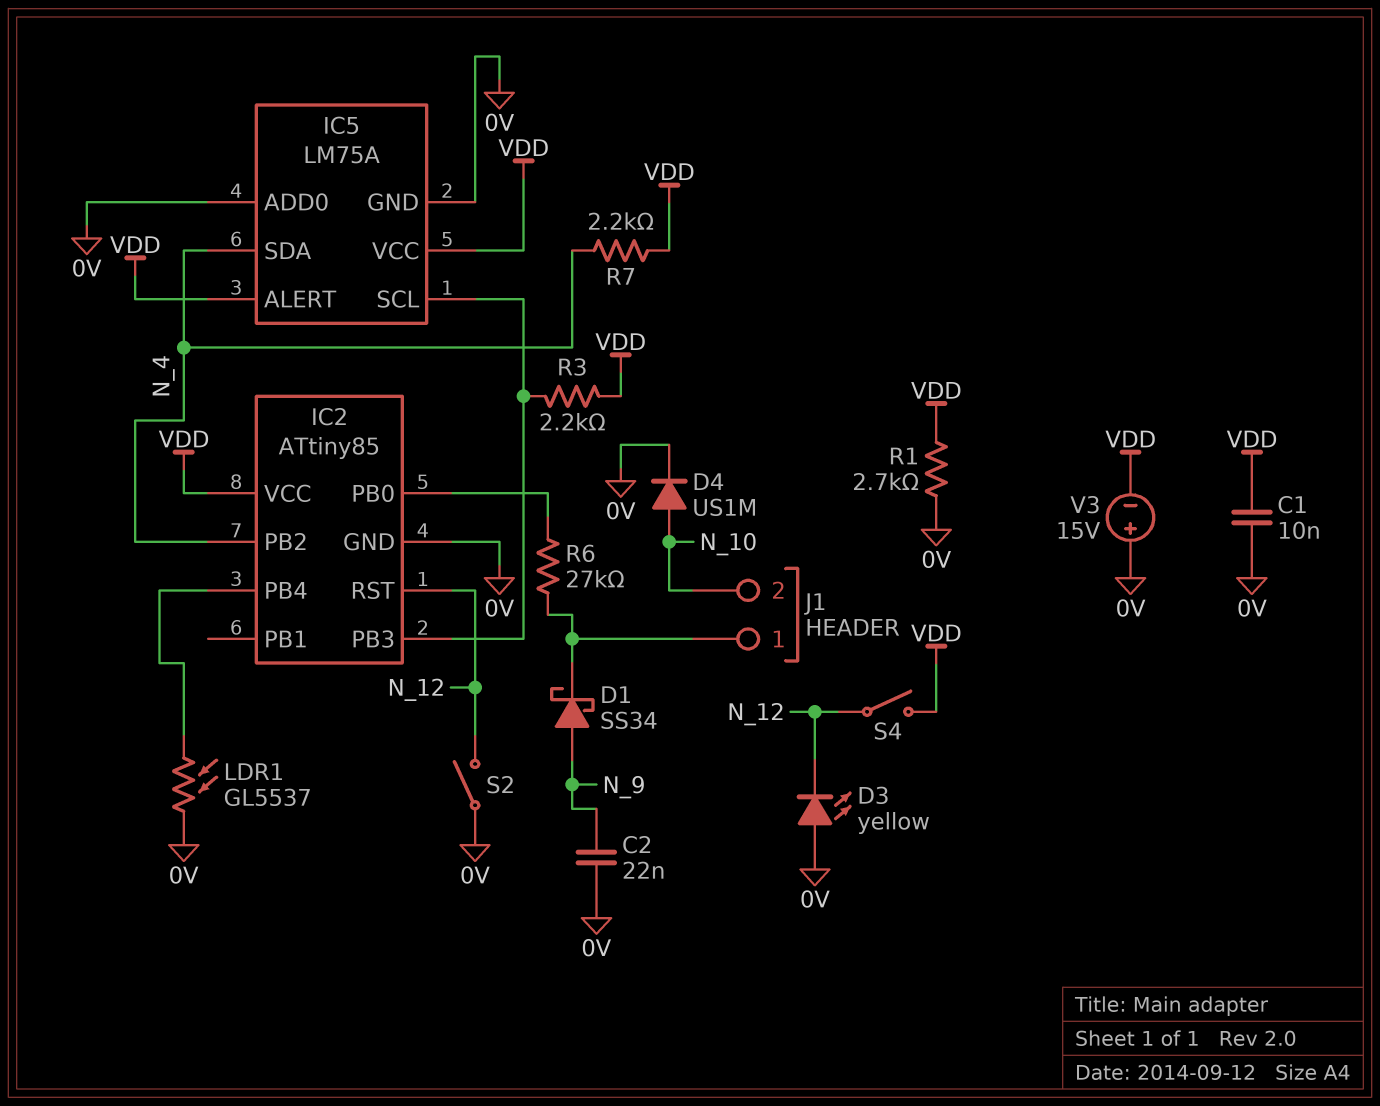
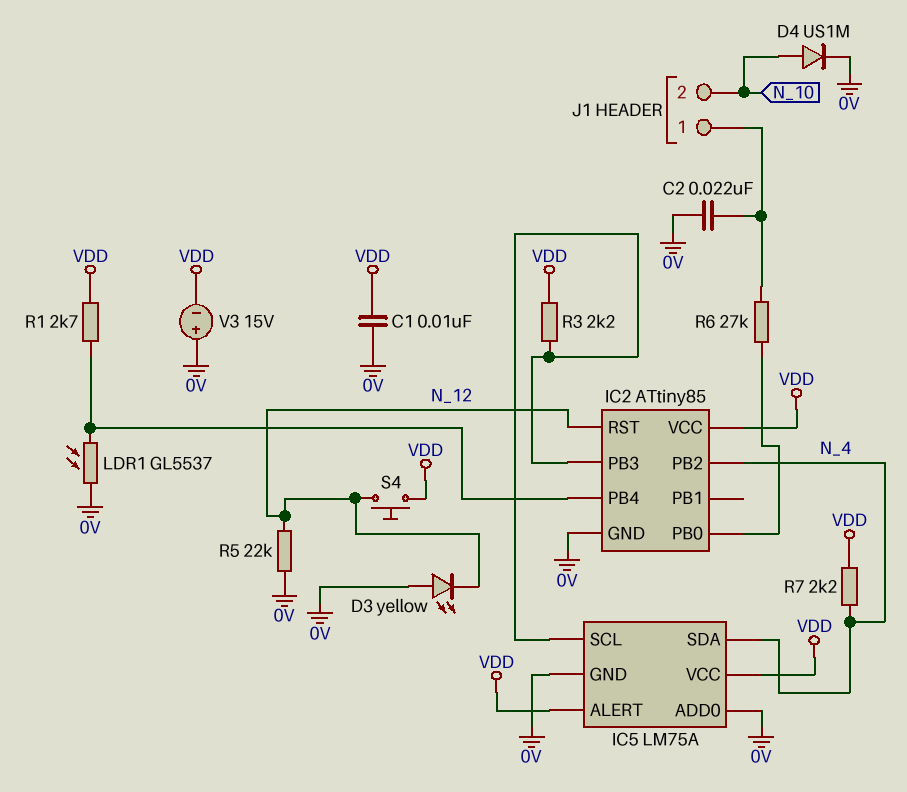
C2: 22nF (0V, N_9) -> 22nF (0V, J1/1)
D1: schottky SS34 (A N_9, K J1/1) -> none
R1: 2.7k (0V, VDD) -> 2.7k (IC2/PB4, VDD)
R5: none -> 22k (0V, N_12)
S2: switch (0V, N_12) -> none
S4: switch (N_12, VDD) -> button (N_12, VDD)

